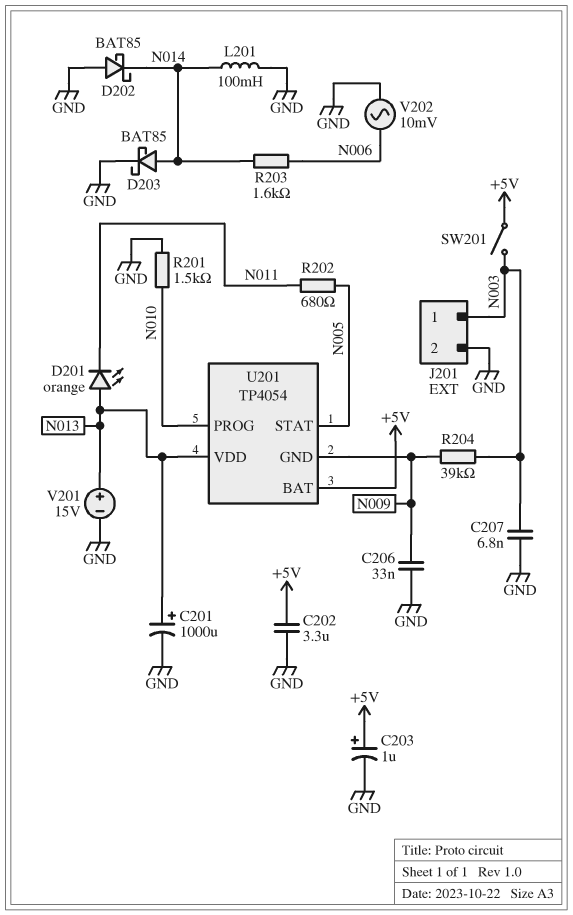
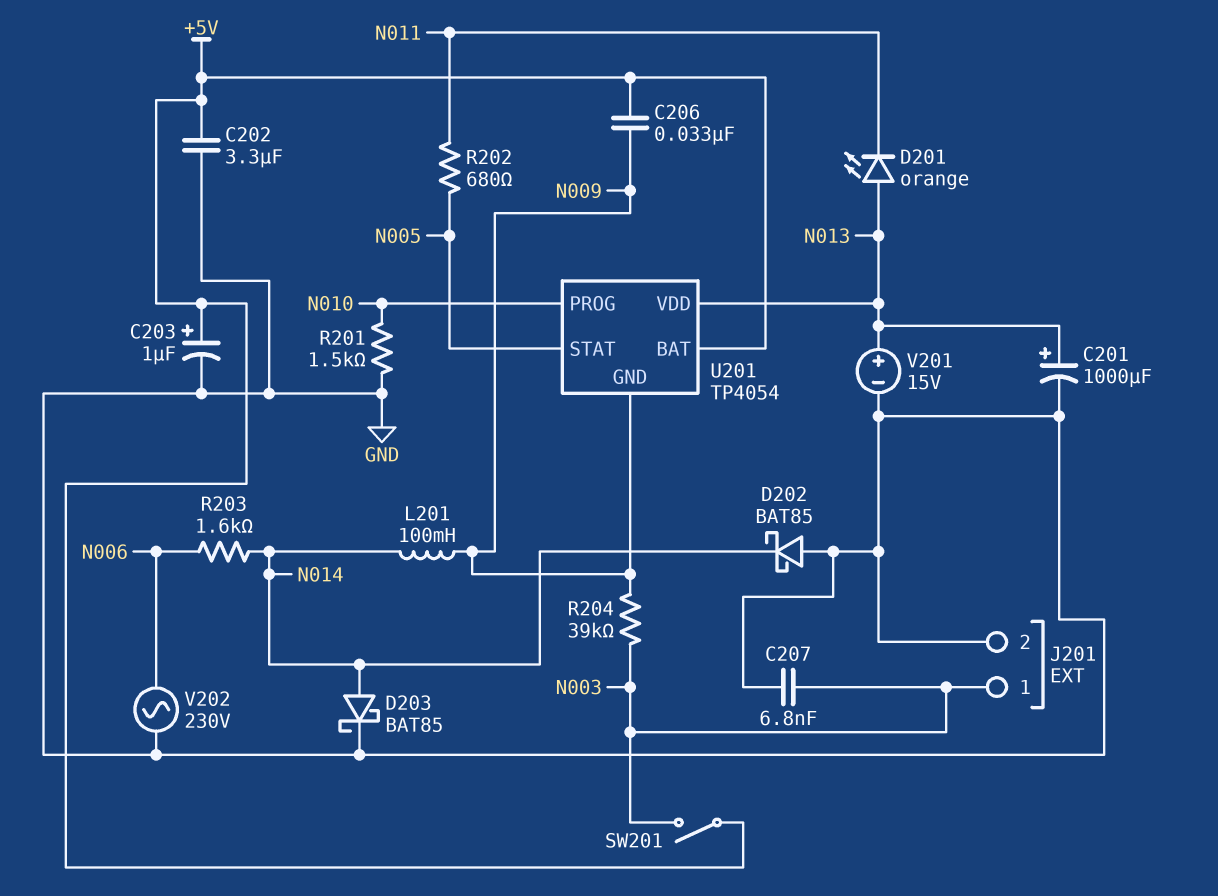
C206: 33nF (GND, N009) -> 33nF (+5V, N009)
L201: 100mH (GND, N014) -> 100mH (N009, N014)
V202: AC 10mV (GND, N006) -> AC 230V (GND, N006)

